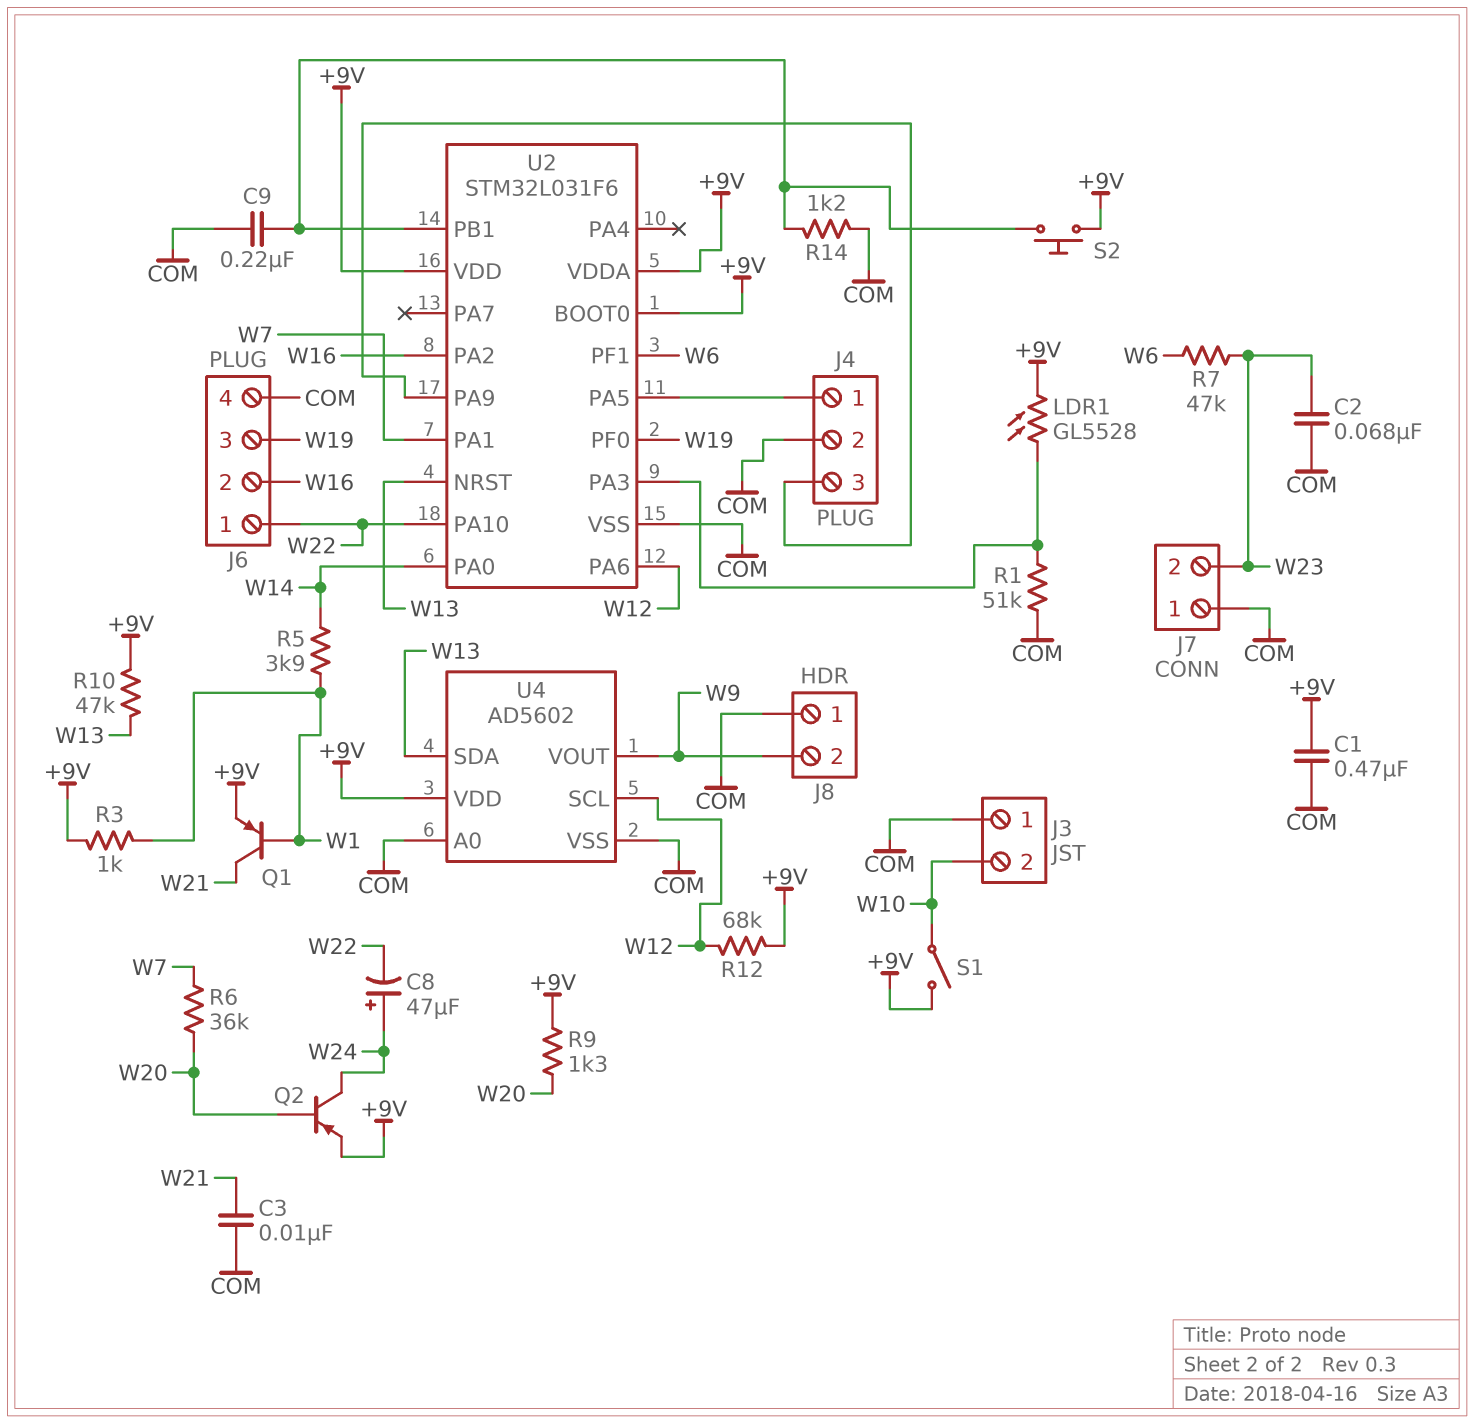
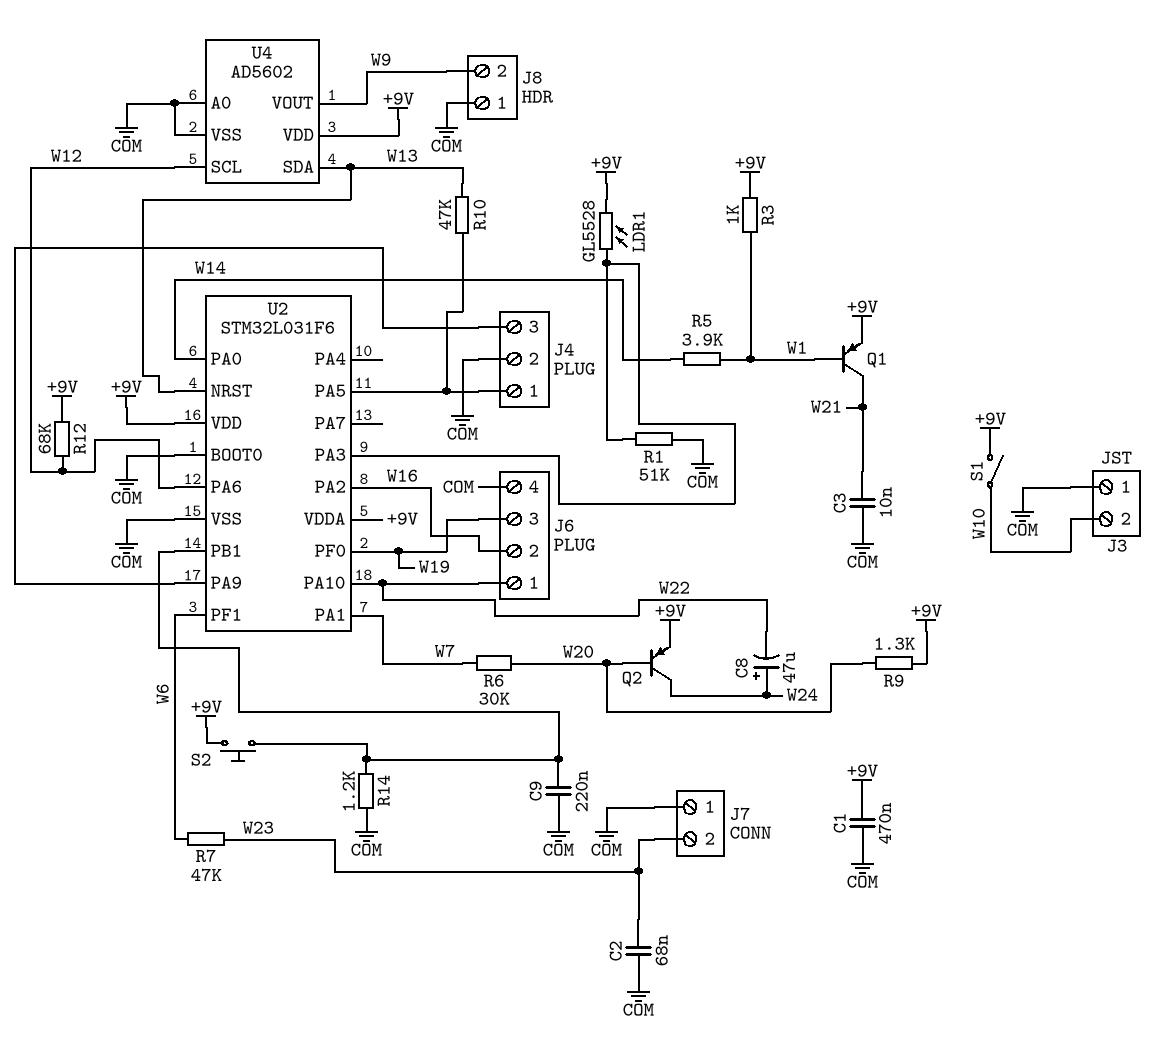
R6: 36k (W7, W20) -> 30k (W7, W20)
R10: 47k (+9V, W13) -> 47k (J4/1, W13)
U2 pin BOOT0: +9V -> COM

